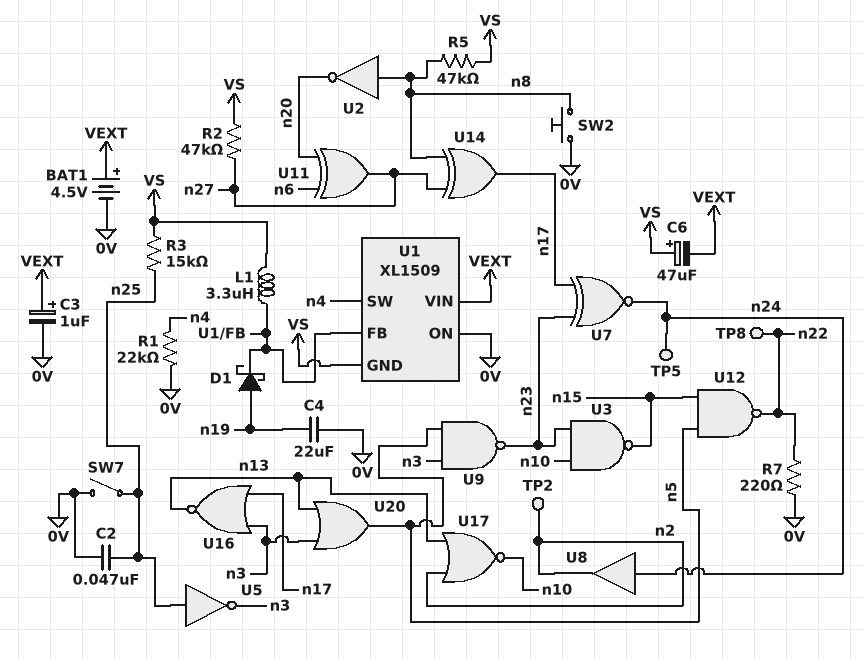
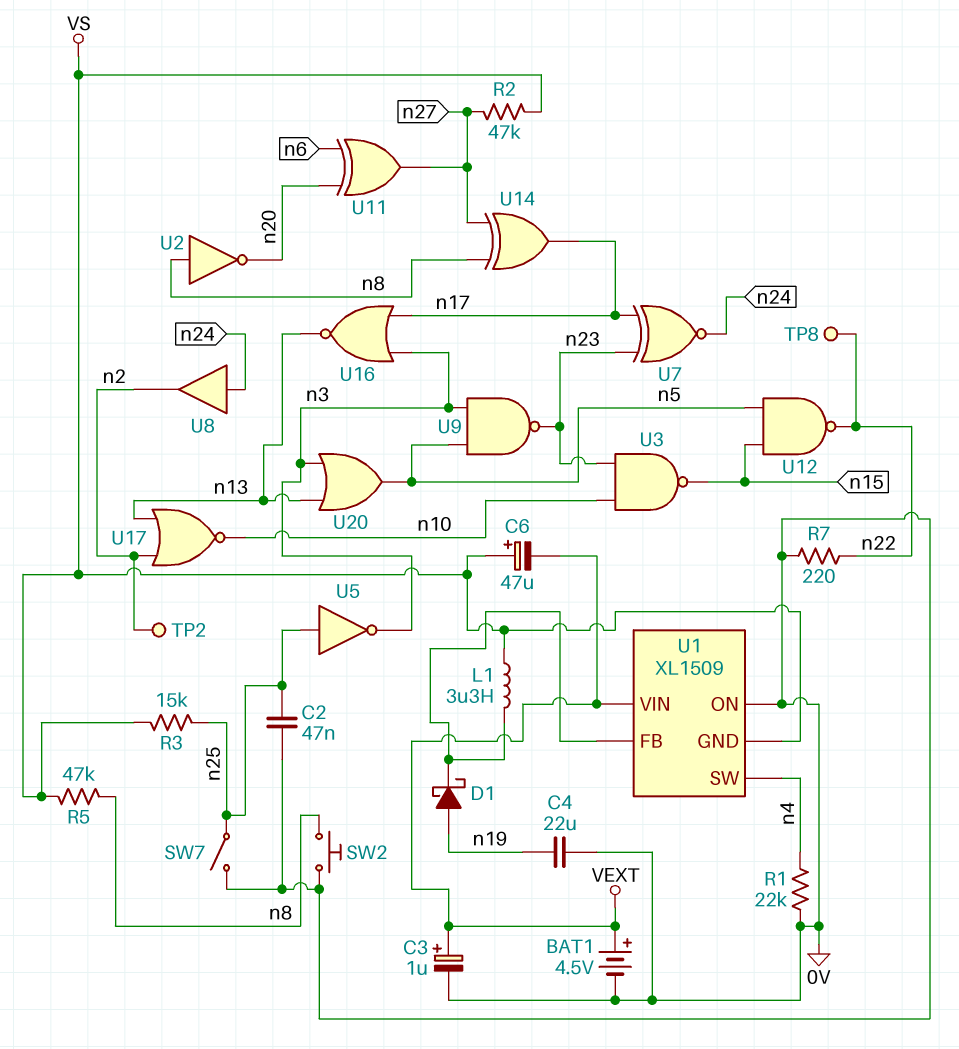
TP5: test point (n24) -> none

